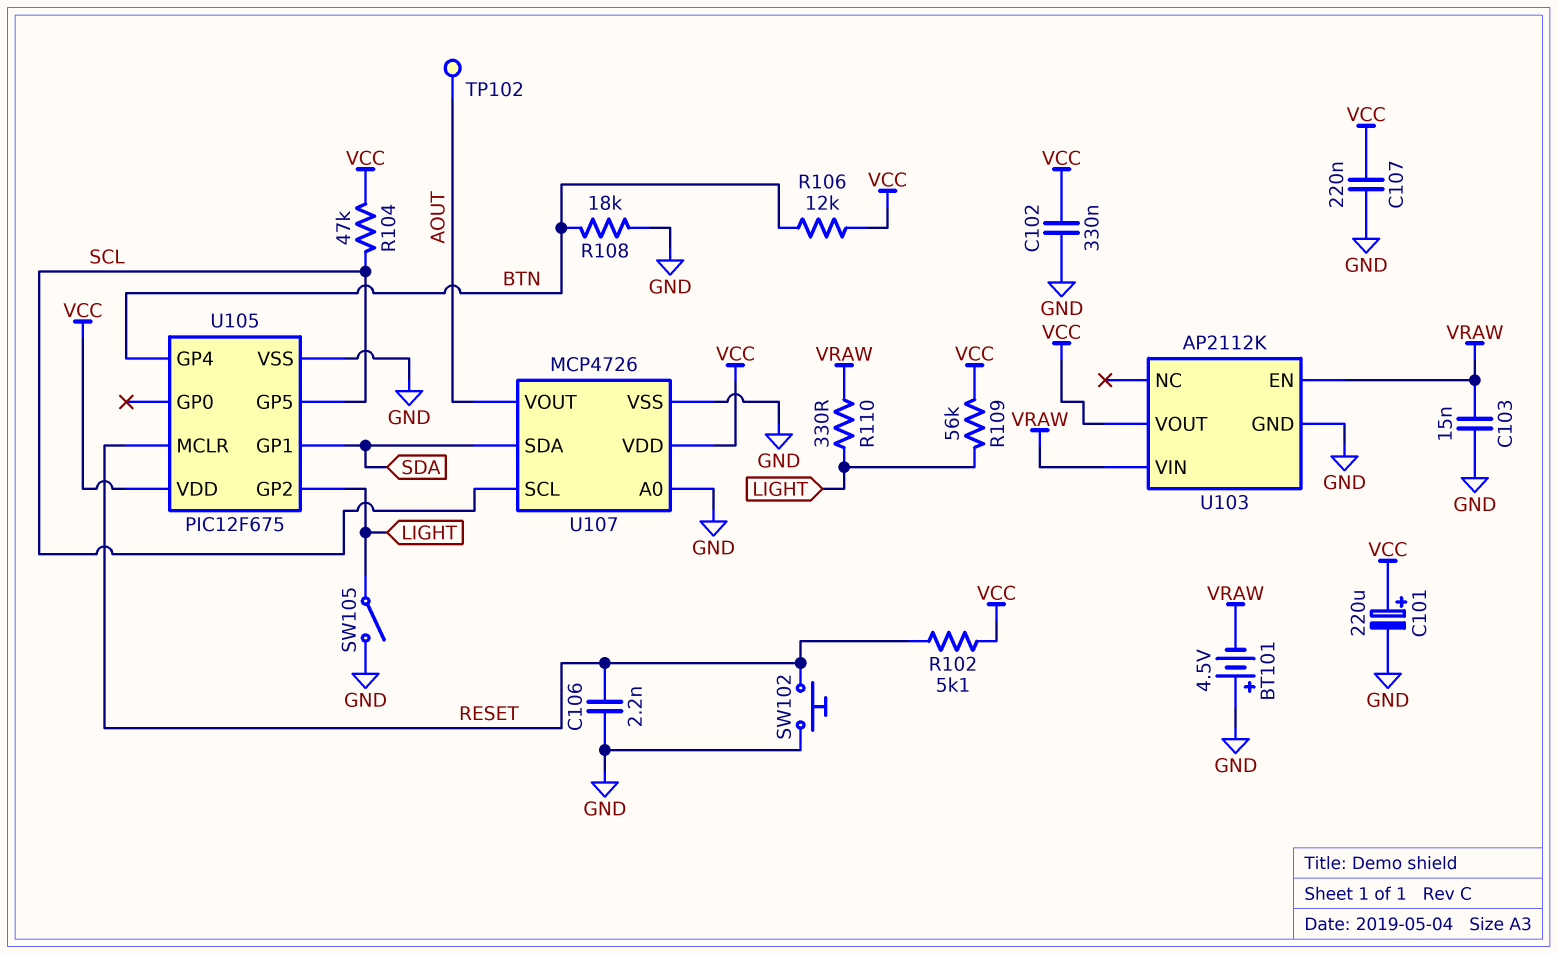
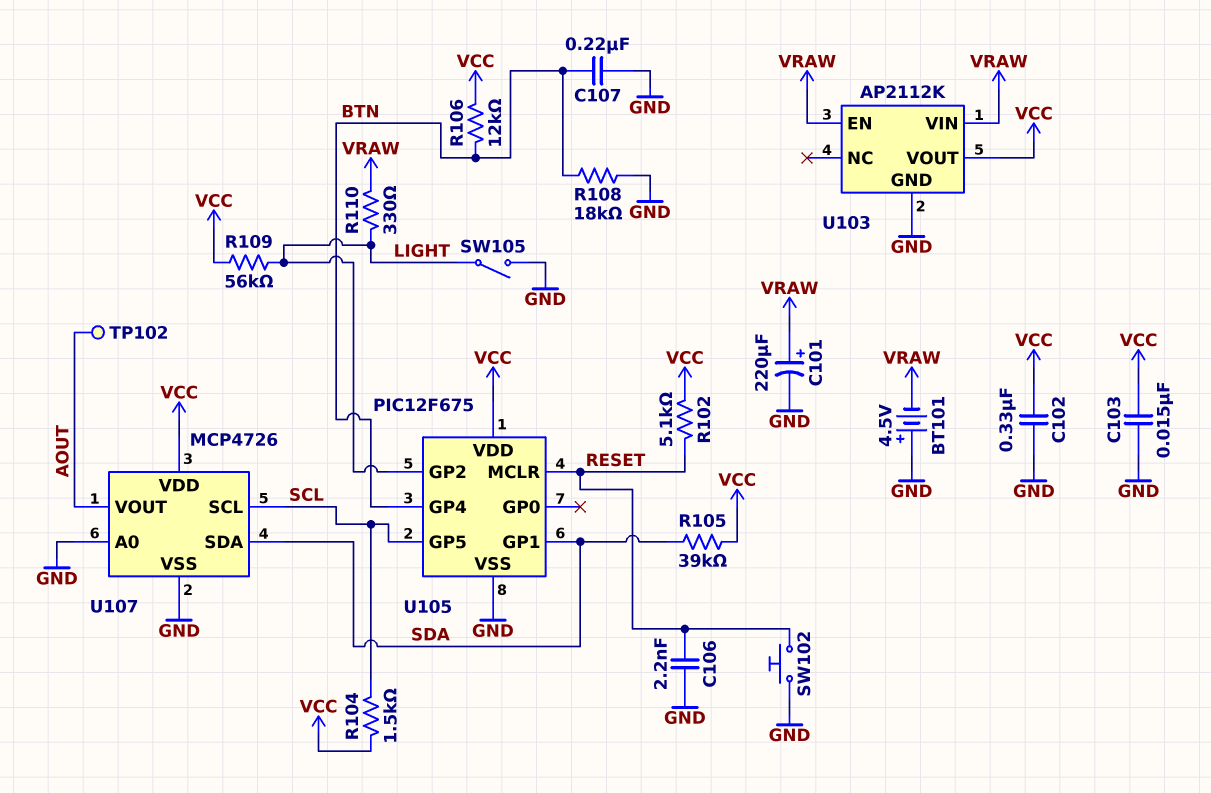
C101: 220uF (plus VCC, minus GND) -> 220uF (plus VRAW, minus GND)
C103: 15nF (GND, VRAW) -> 15nF (GND, VCC)
C107: 220nF (GND, VCC) -> 220nF (BTN, GND)
R104: 47k (SCL, VCC) -> 1.5k (SCL, VCC)
R105: none -> 39k (SDA, VCC)

